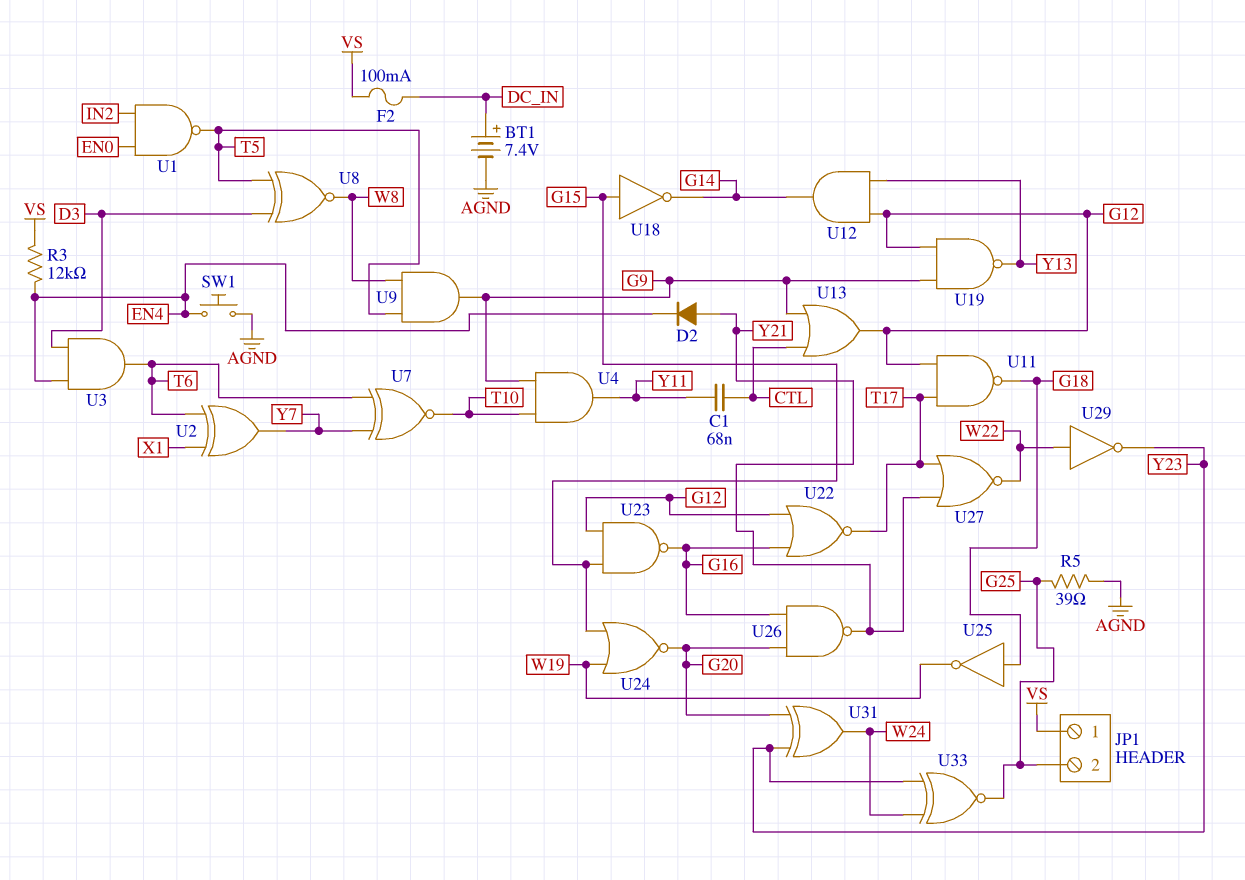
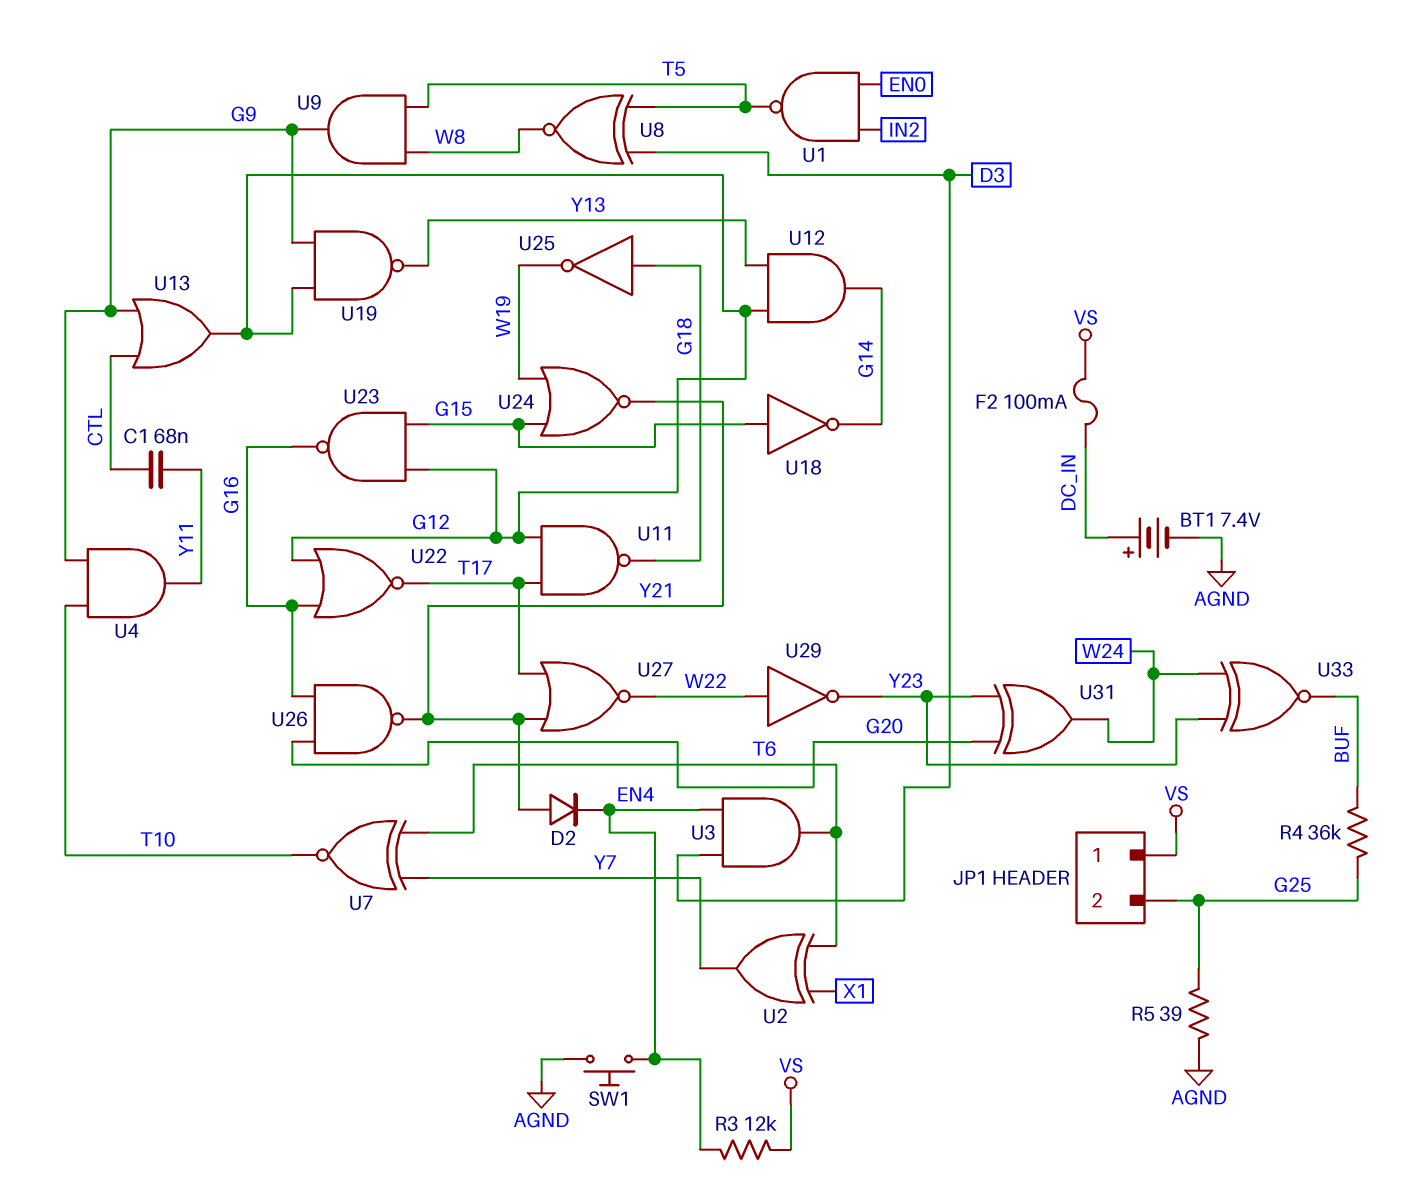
R4: none -> 36k (BUF, G25)
U24: NOR (in G15, in W19, out G20) -> NOR (in G15, in W19, out Y21)
U33: XNOR (in W24, in Y23, out G25) -> XNOR (in W24, in Y23, out BUF)

